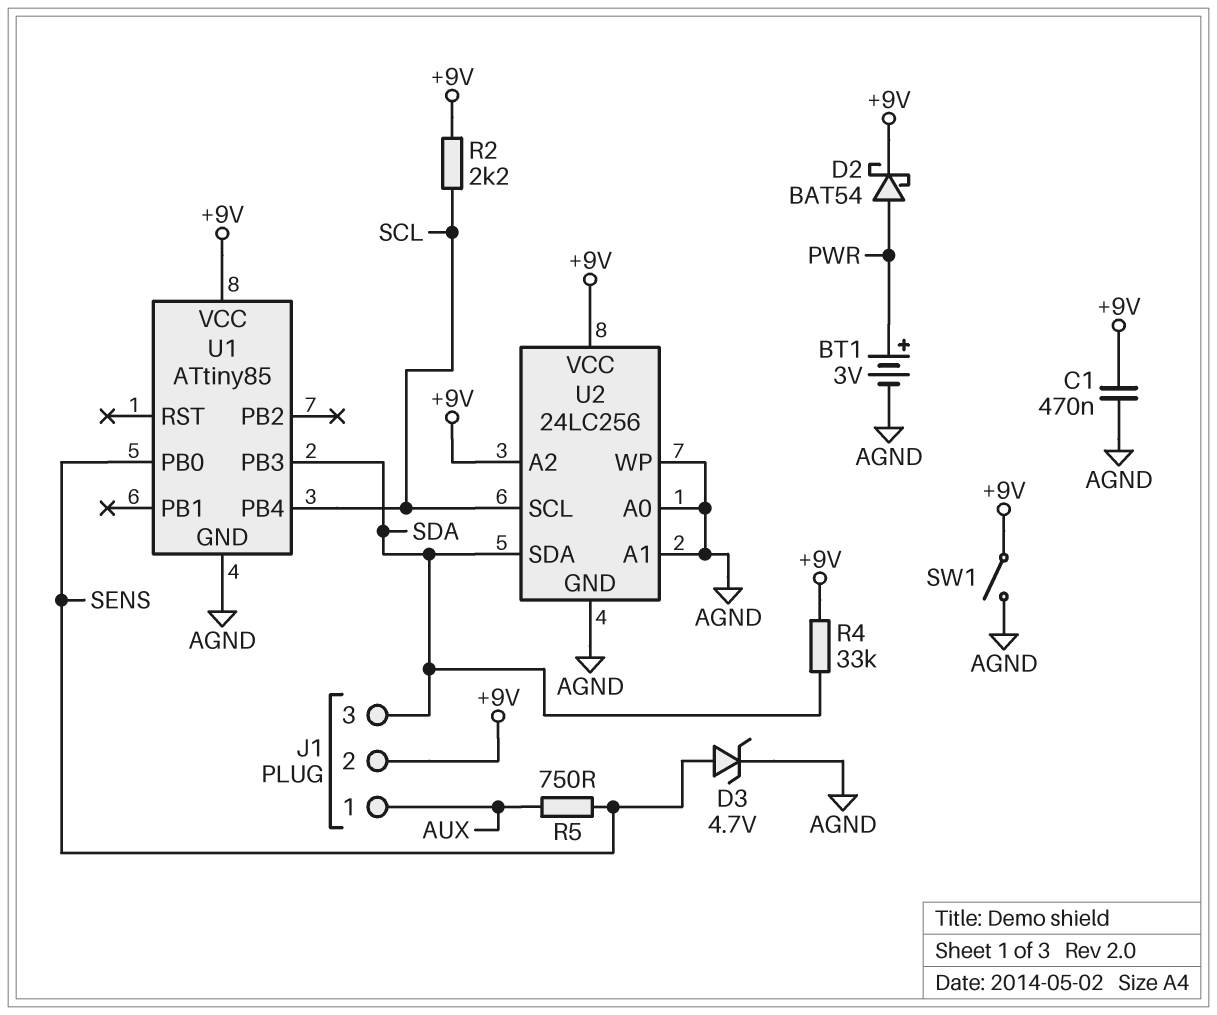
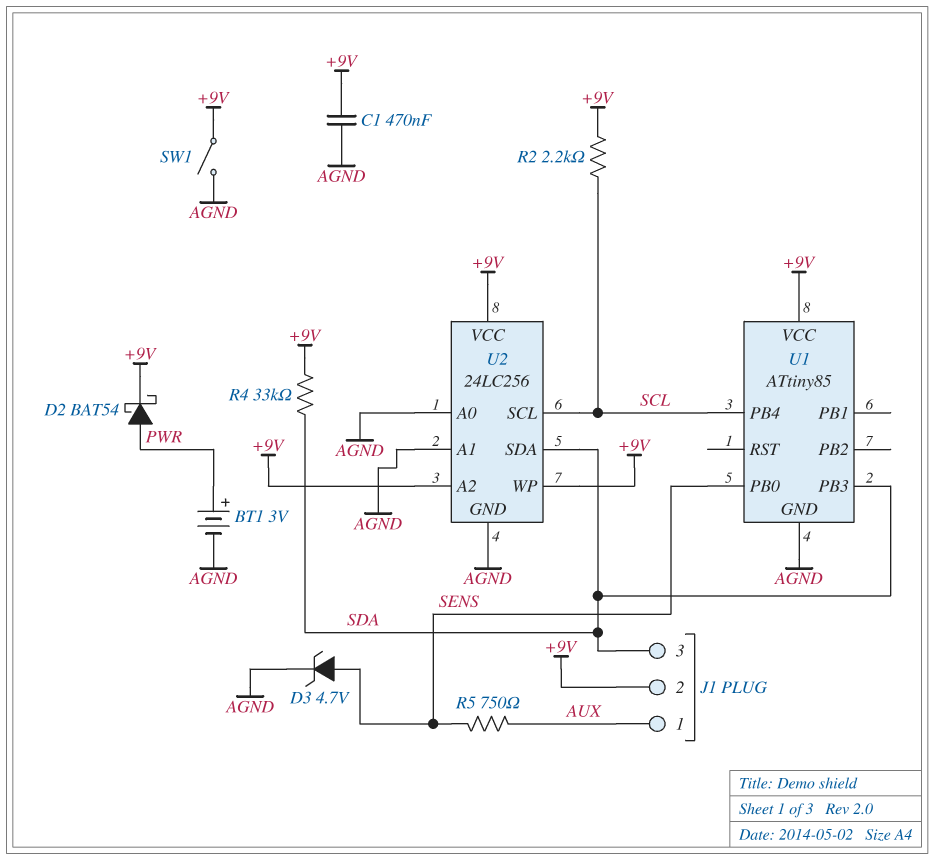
U2 pin WP: AGND -> +9V

